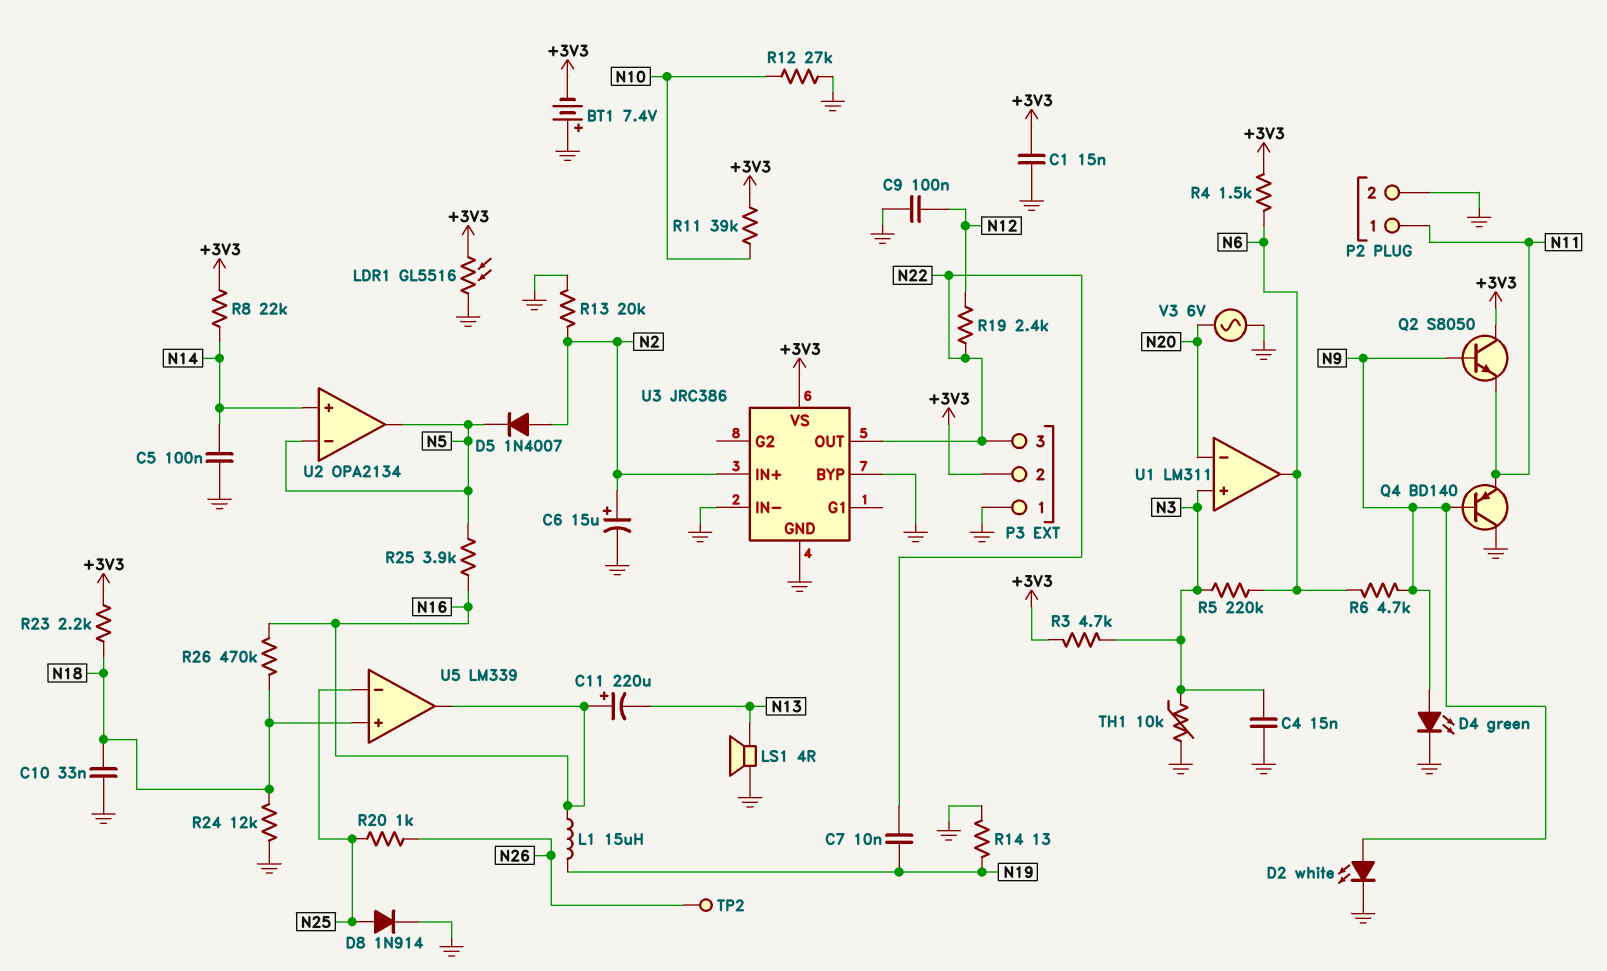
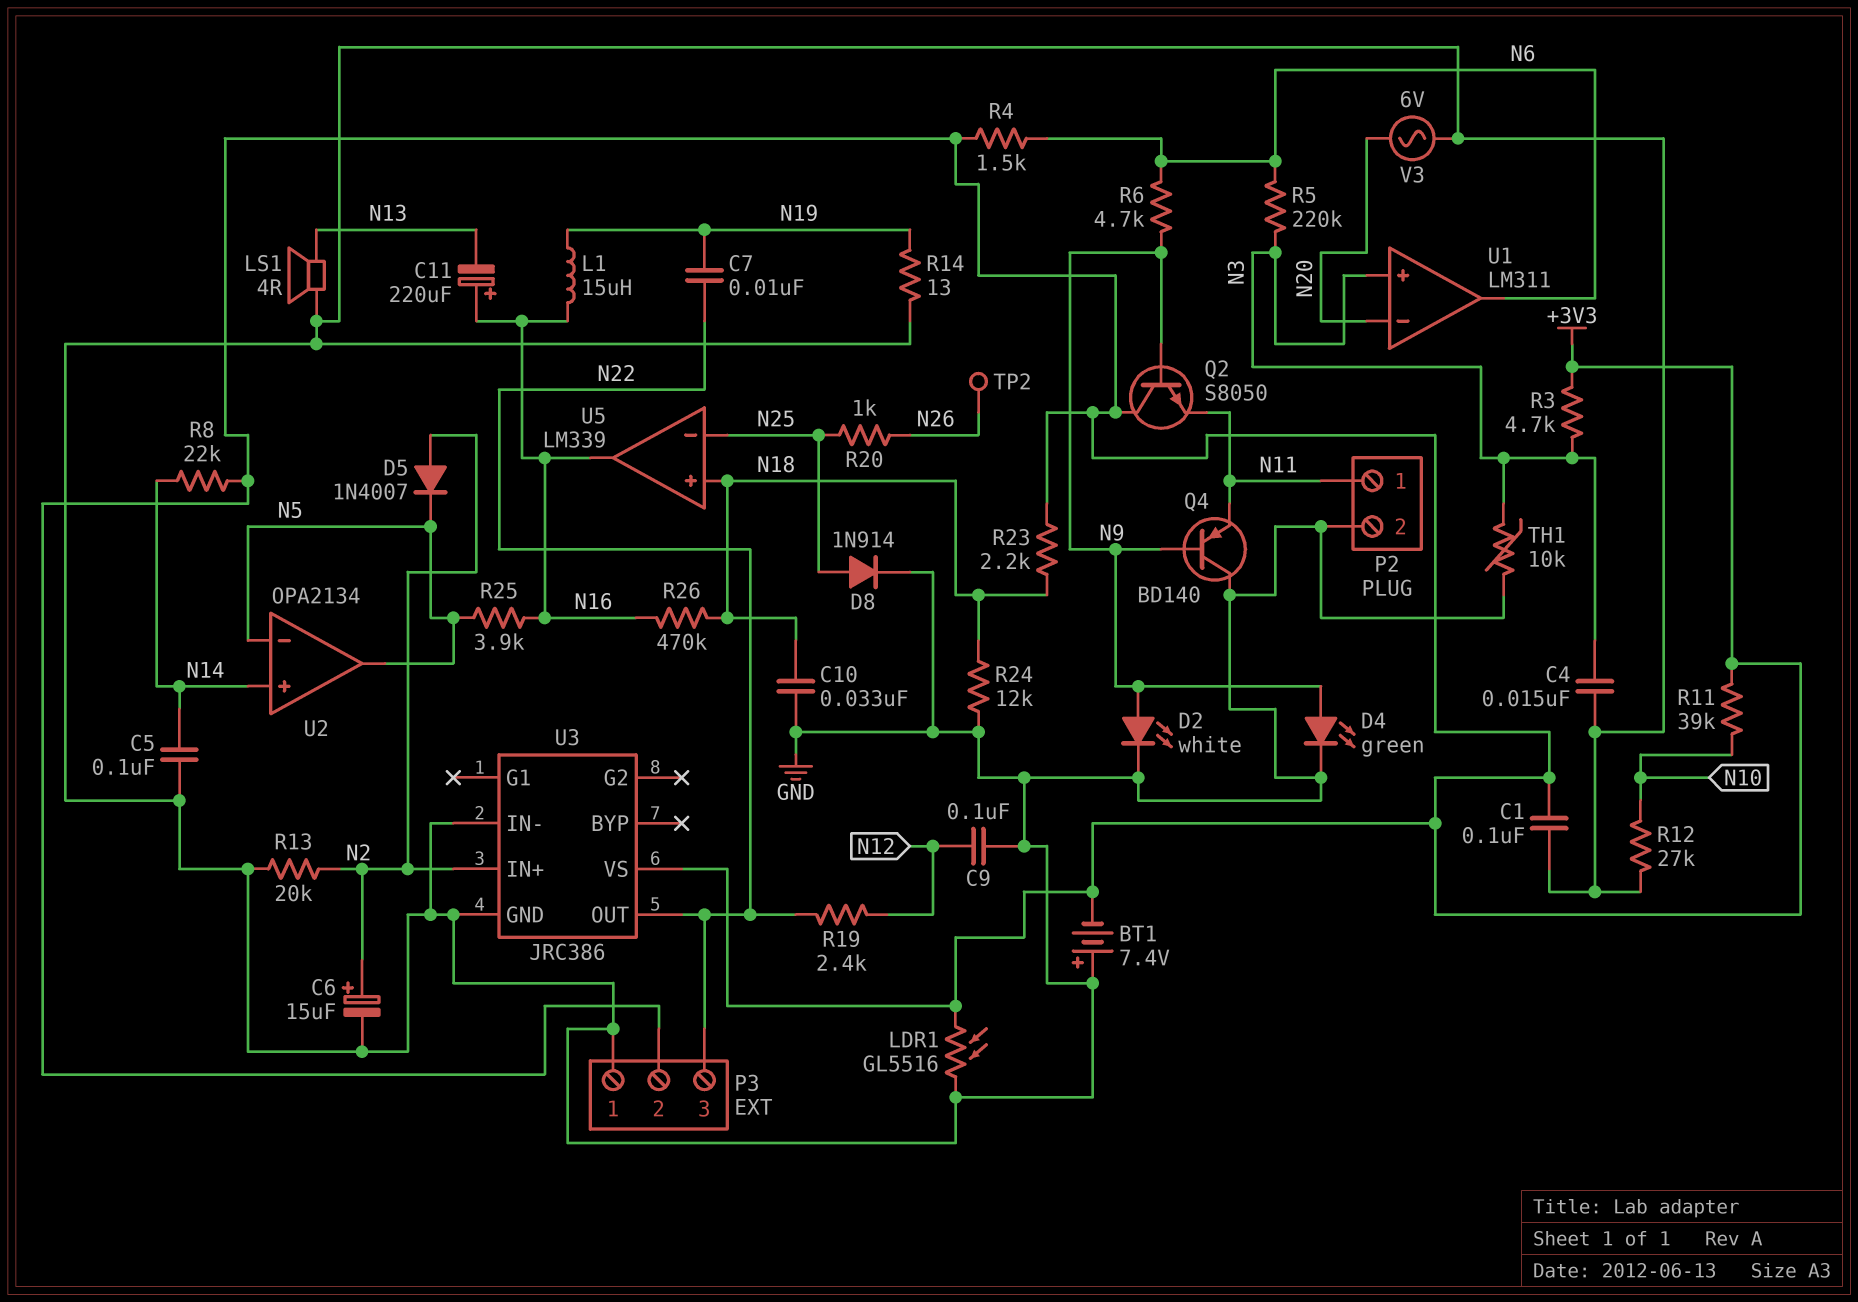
C1: 15nF (+3V3, GND) -> 100nF (+3V3, GND)
U3 pin BYP: GND -> none

